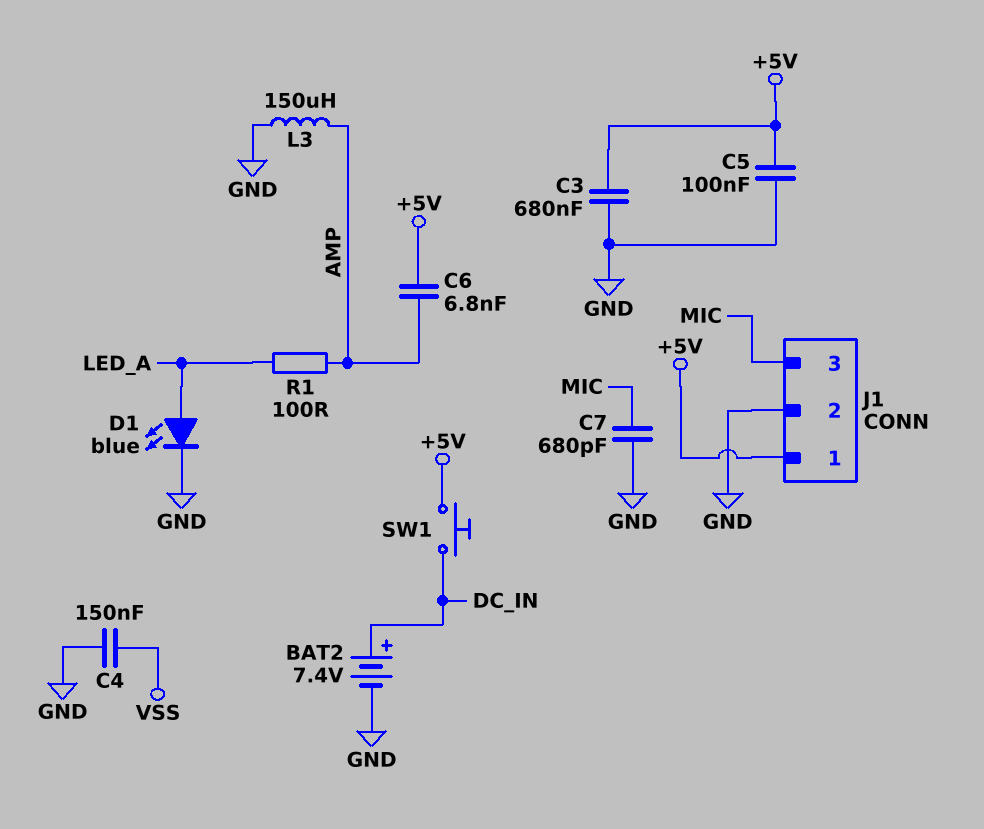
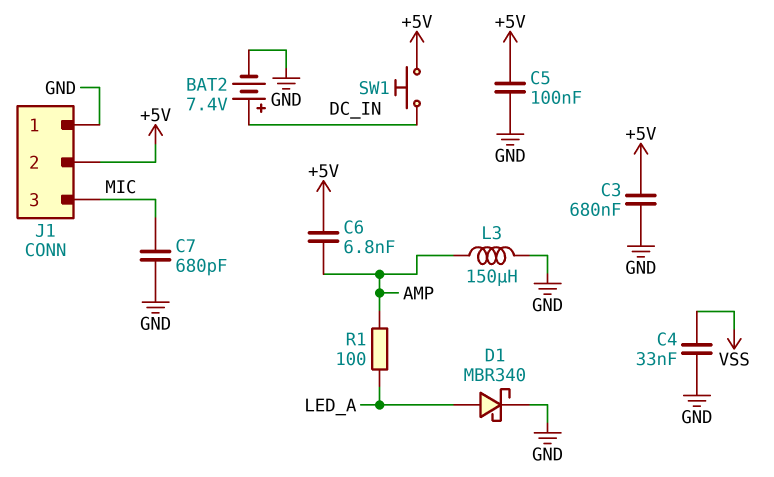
C4: 150nF (GND, VSS) -> 33nF (GND, VSS)
D1: LED blue (A LED_A, K GND) -> schottky MBR340 (A LED_A, K GND)
J1 pin 1: +5V -> GND
J1 pin 2: GND -> +5V

